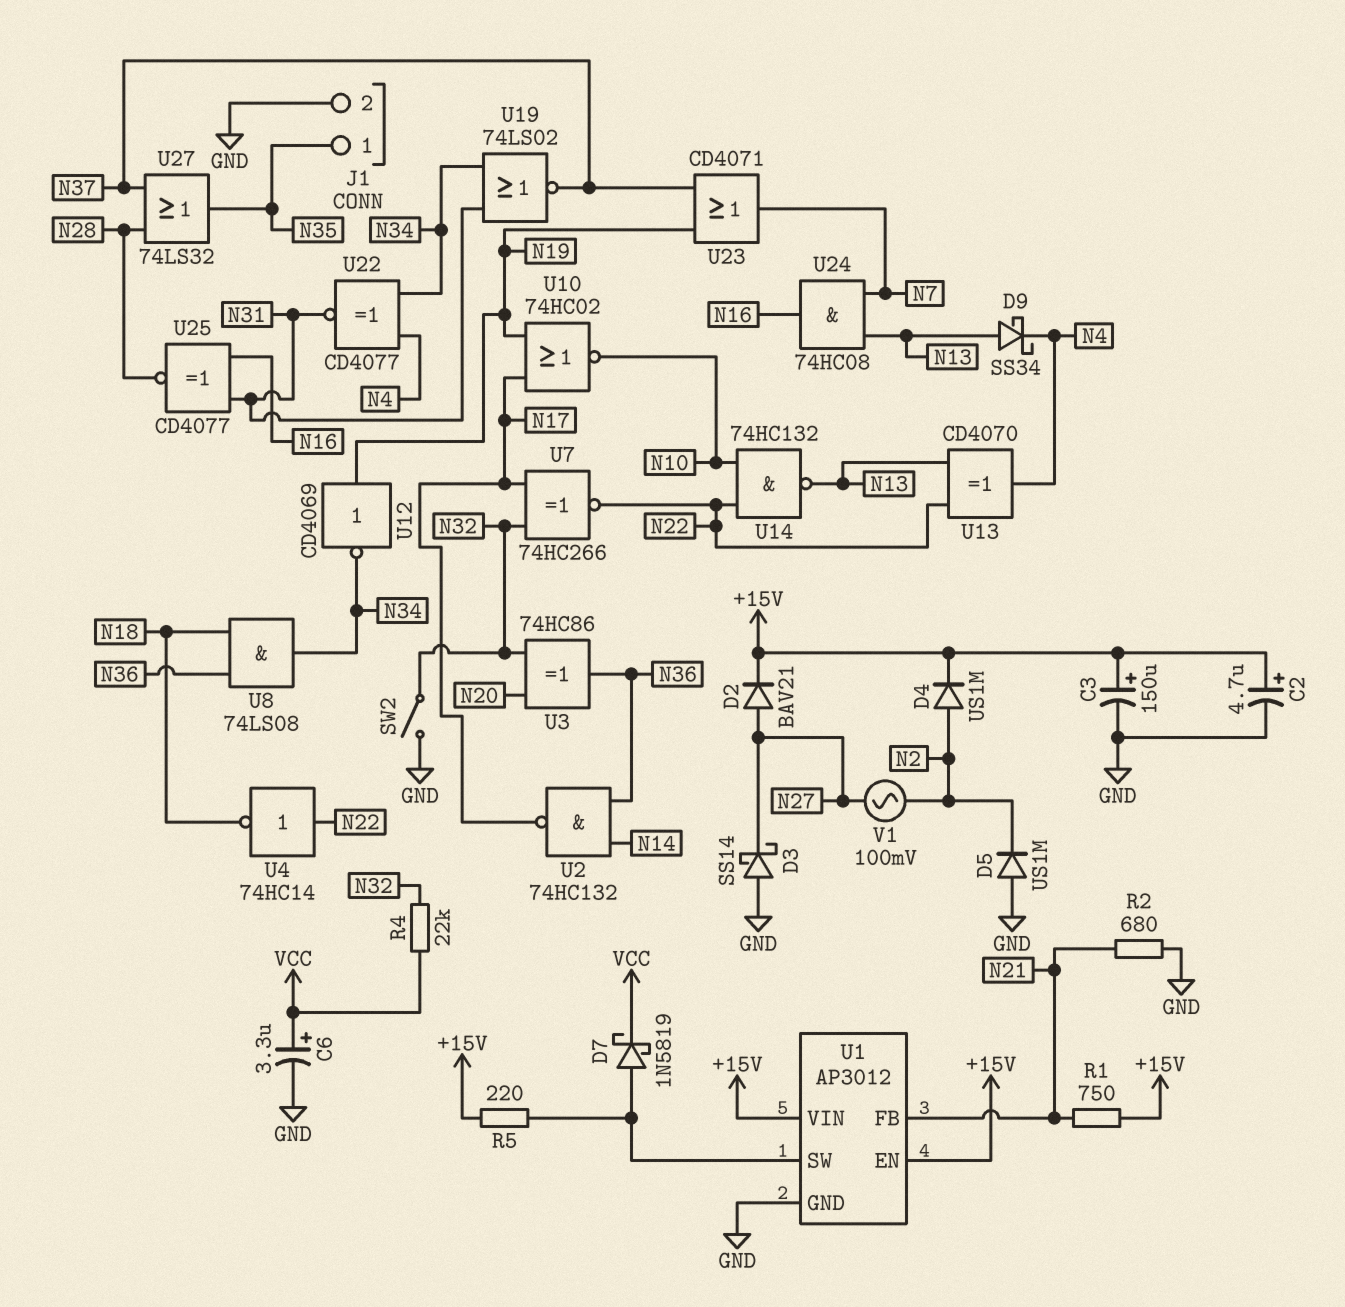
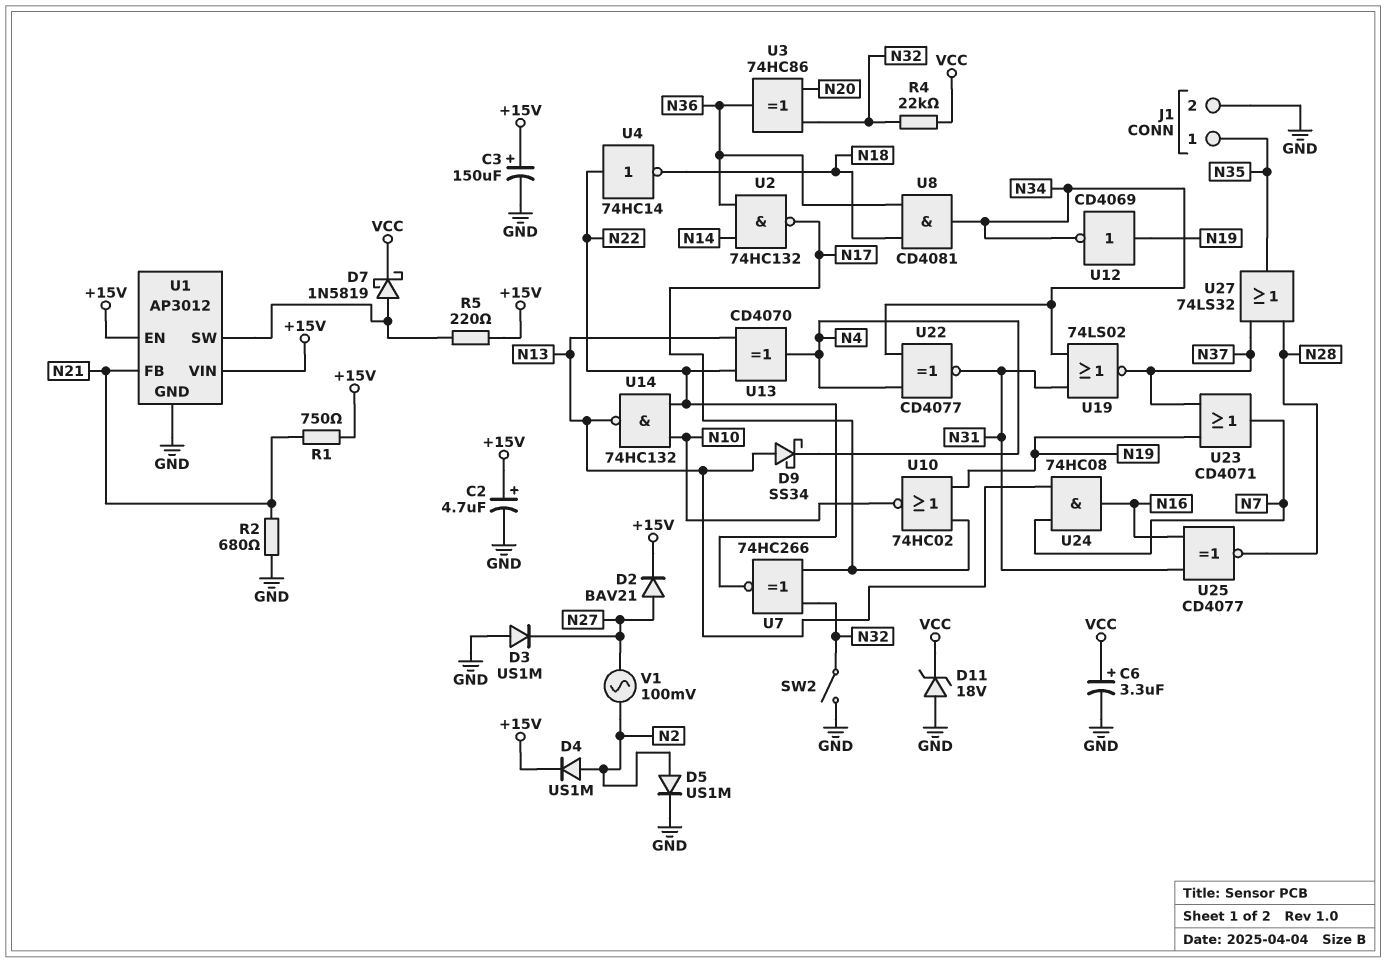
D3: schottky SS14 (A GND, K N27) -> diode US1M (A GND, K N27)
D5: diode US1M (A GND, K N2) -> diode US1M (A N2, K GND)
D11: none -> zener 18V (A GND, K VCC)
U8: AND 74LS08 (in N18, in N36, out N34) -> AND CD4081 (in N18, in N36, out N34)

